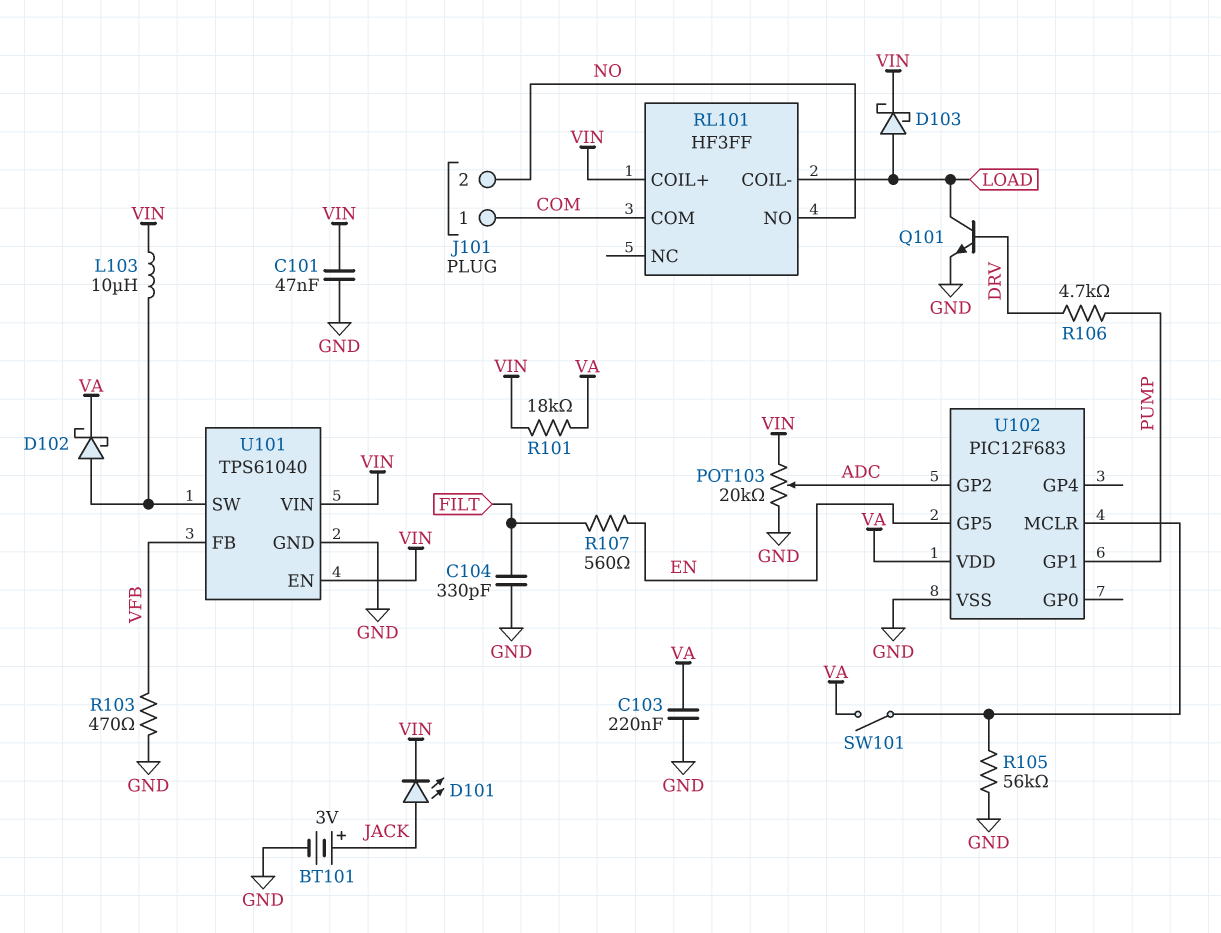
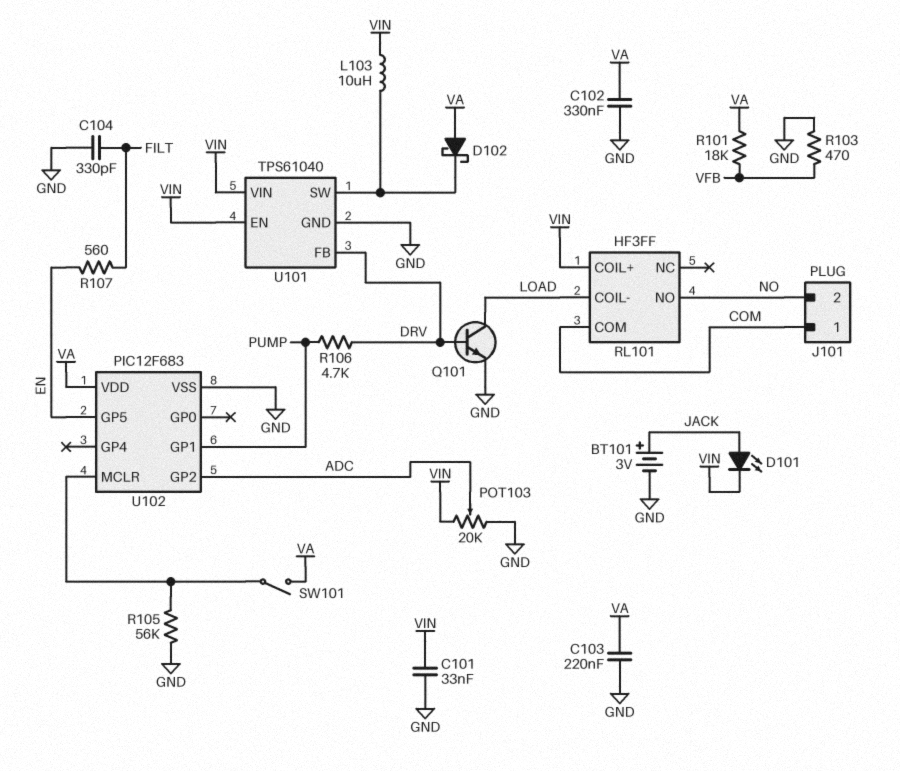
C101: 47nF (GND, VIN) -> 33nF (GND, VIN)
C102: none -> 330nF (GND, VA)
D102: schottky (A U101/SW, K VA) -> schottky (A VA, K U101/SW)
D103: schottky (A LOAD, K VIN) -> none
R101: 18k (VA, VIN) -> 18k (VA, VFB)
U101 pin FB: VFB -> DRV

